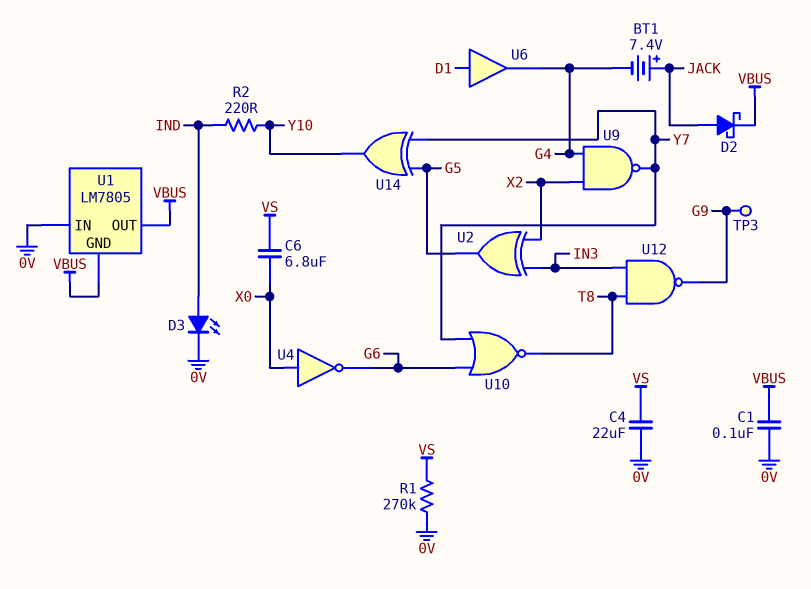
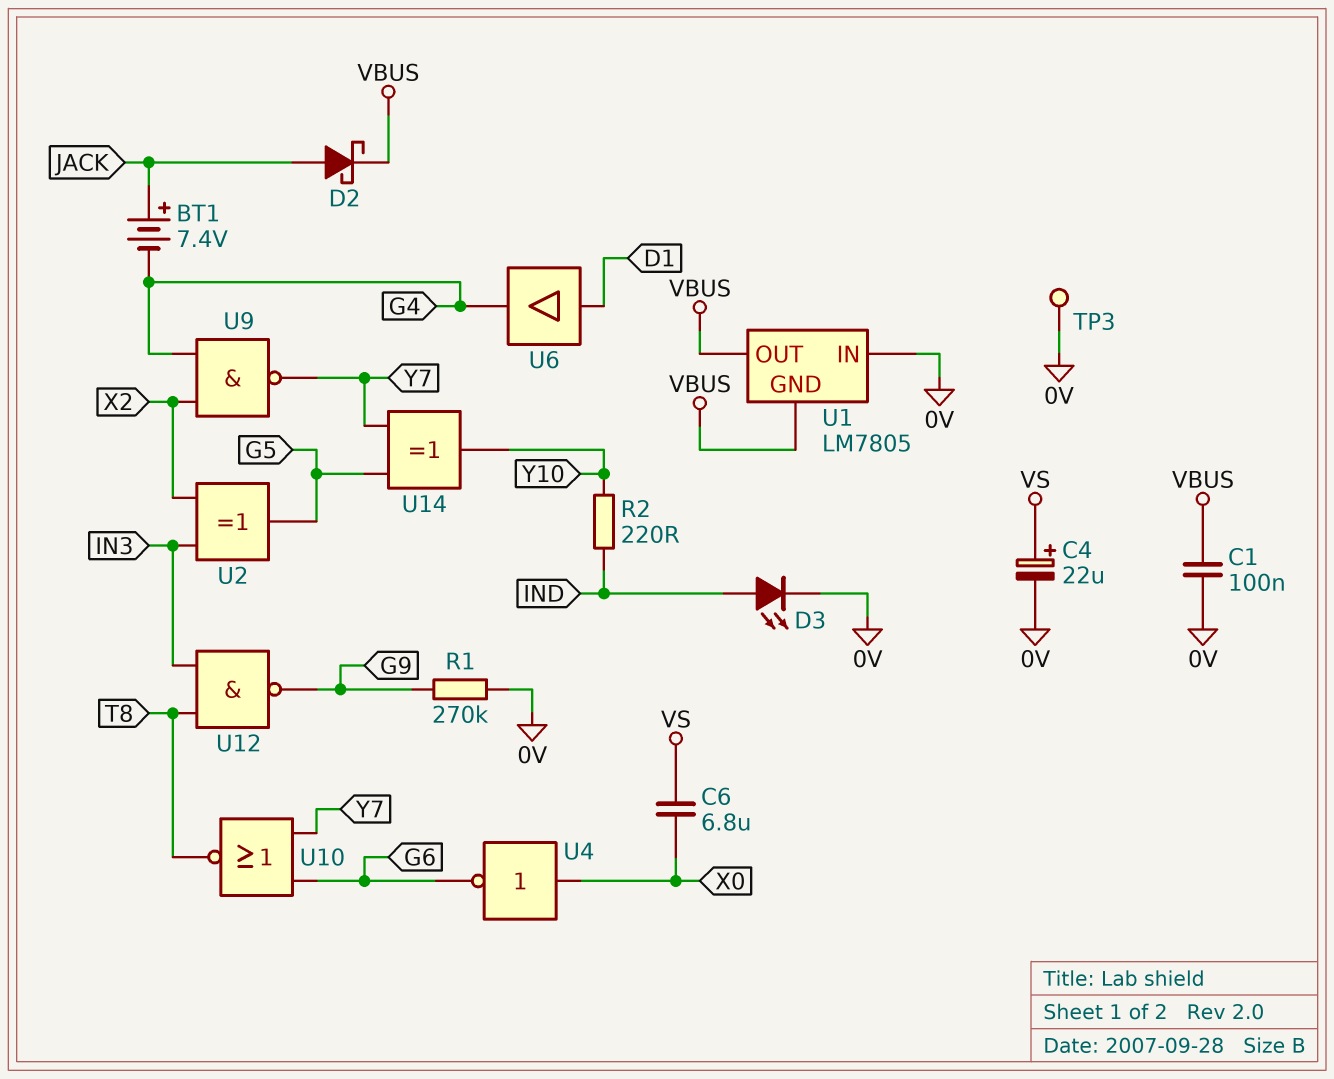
C4: 22uF (0V, VS) -> 22uF (plus VS, minus 0V)
R1: 270k (0V, VS) -> 270k (0V, G9)
TP3: test point (G9) -> test point (0V)

